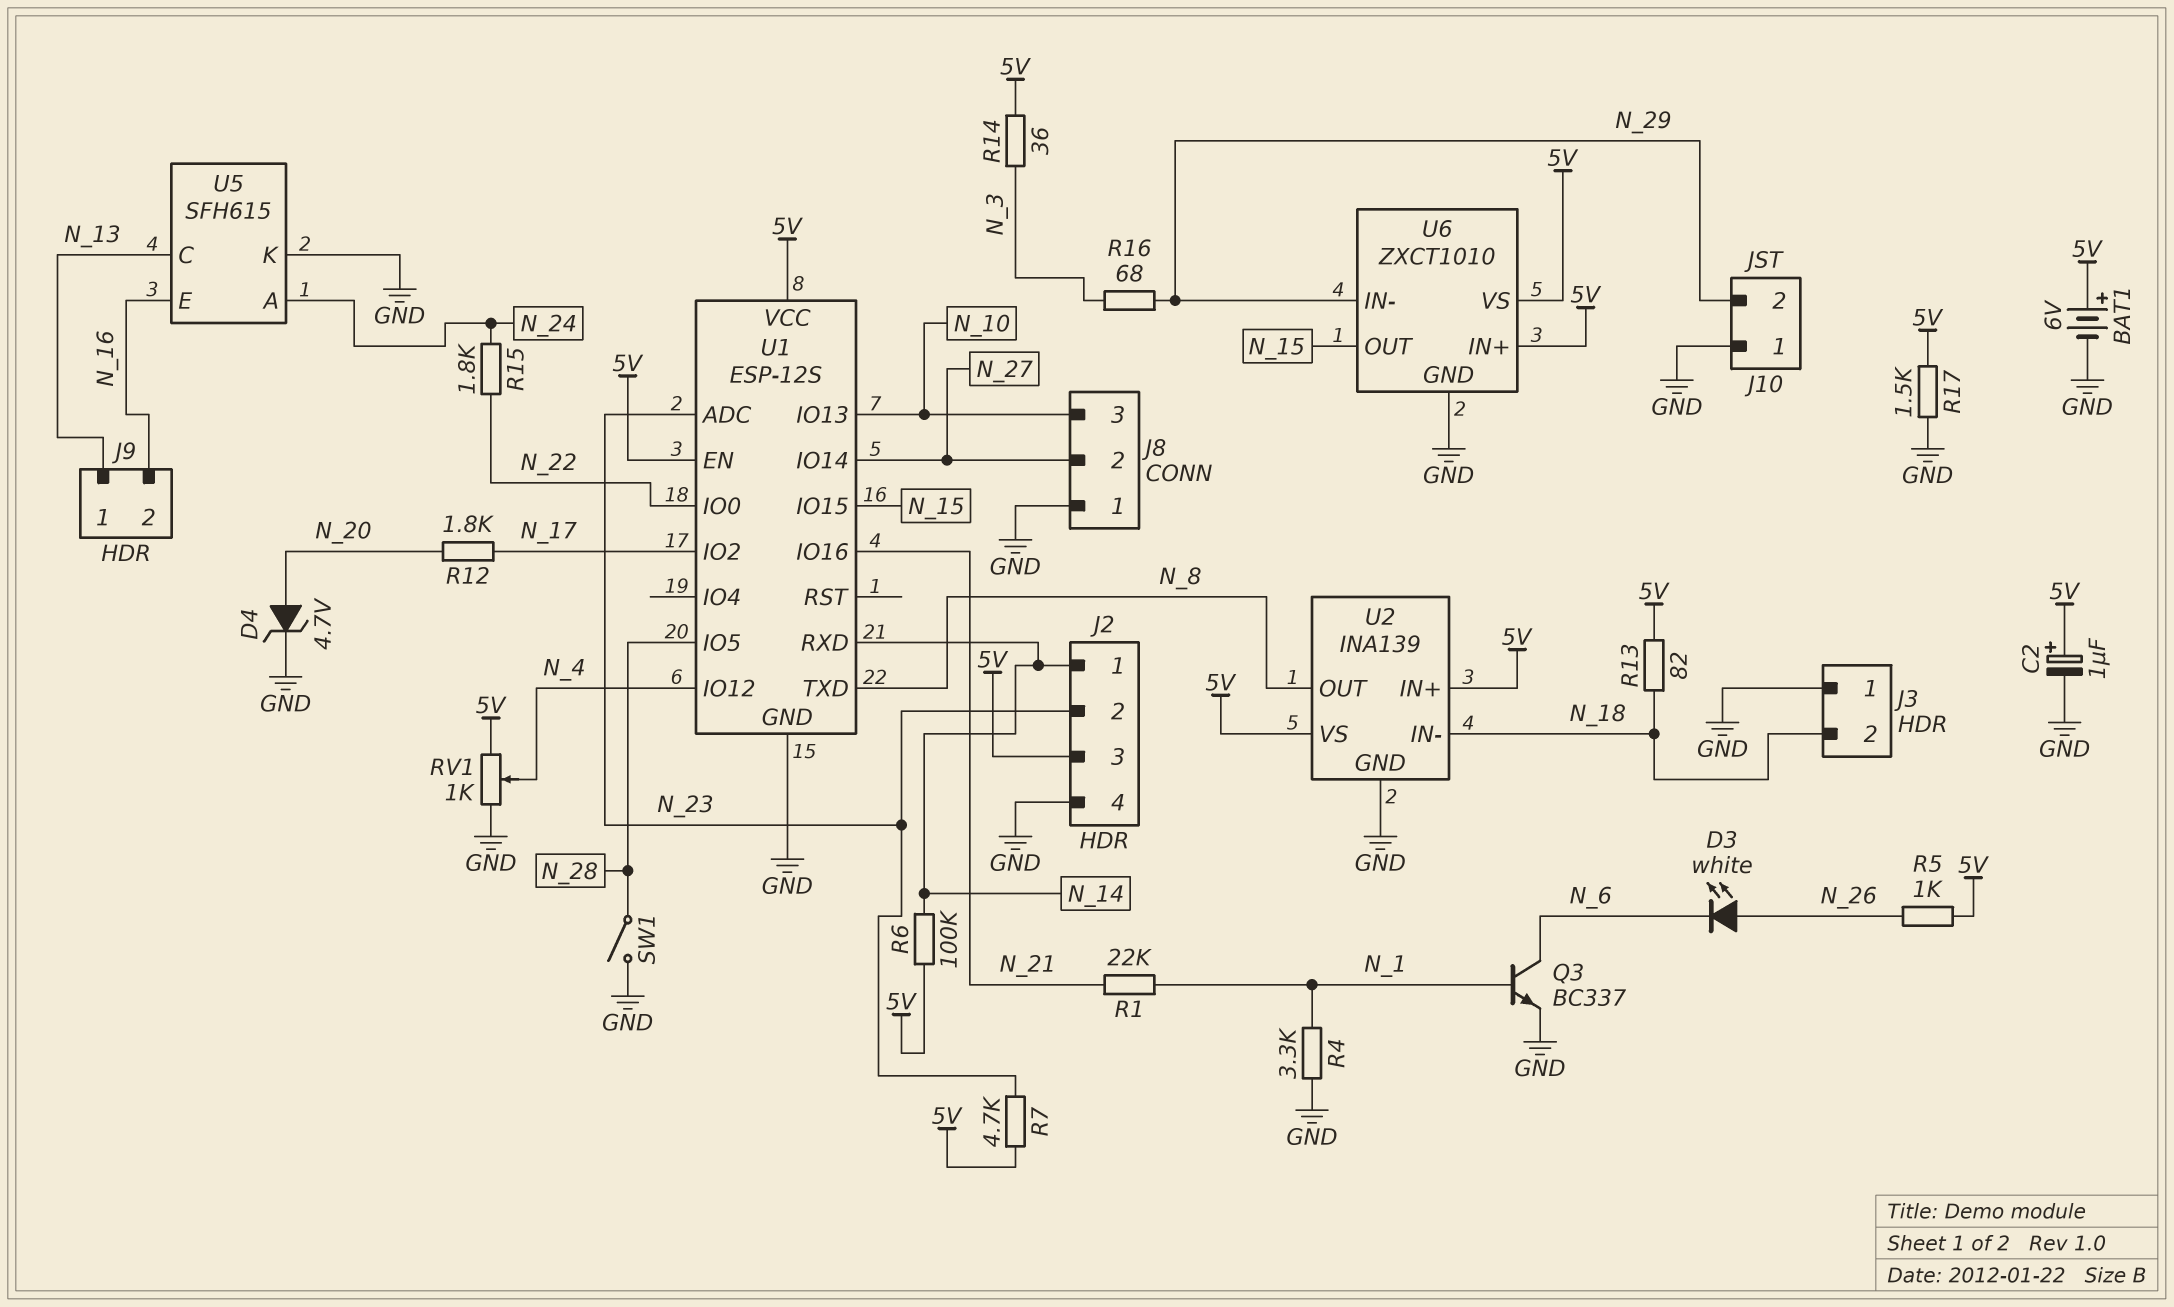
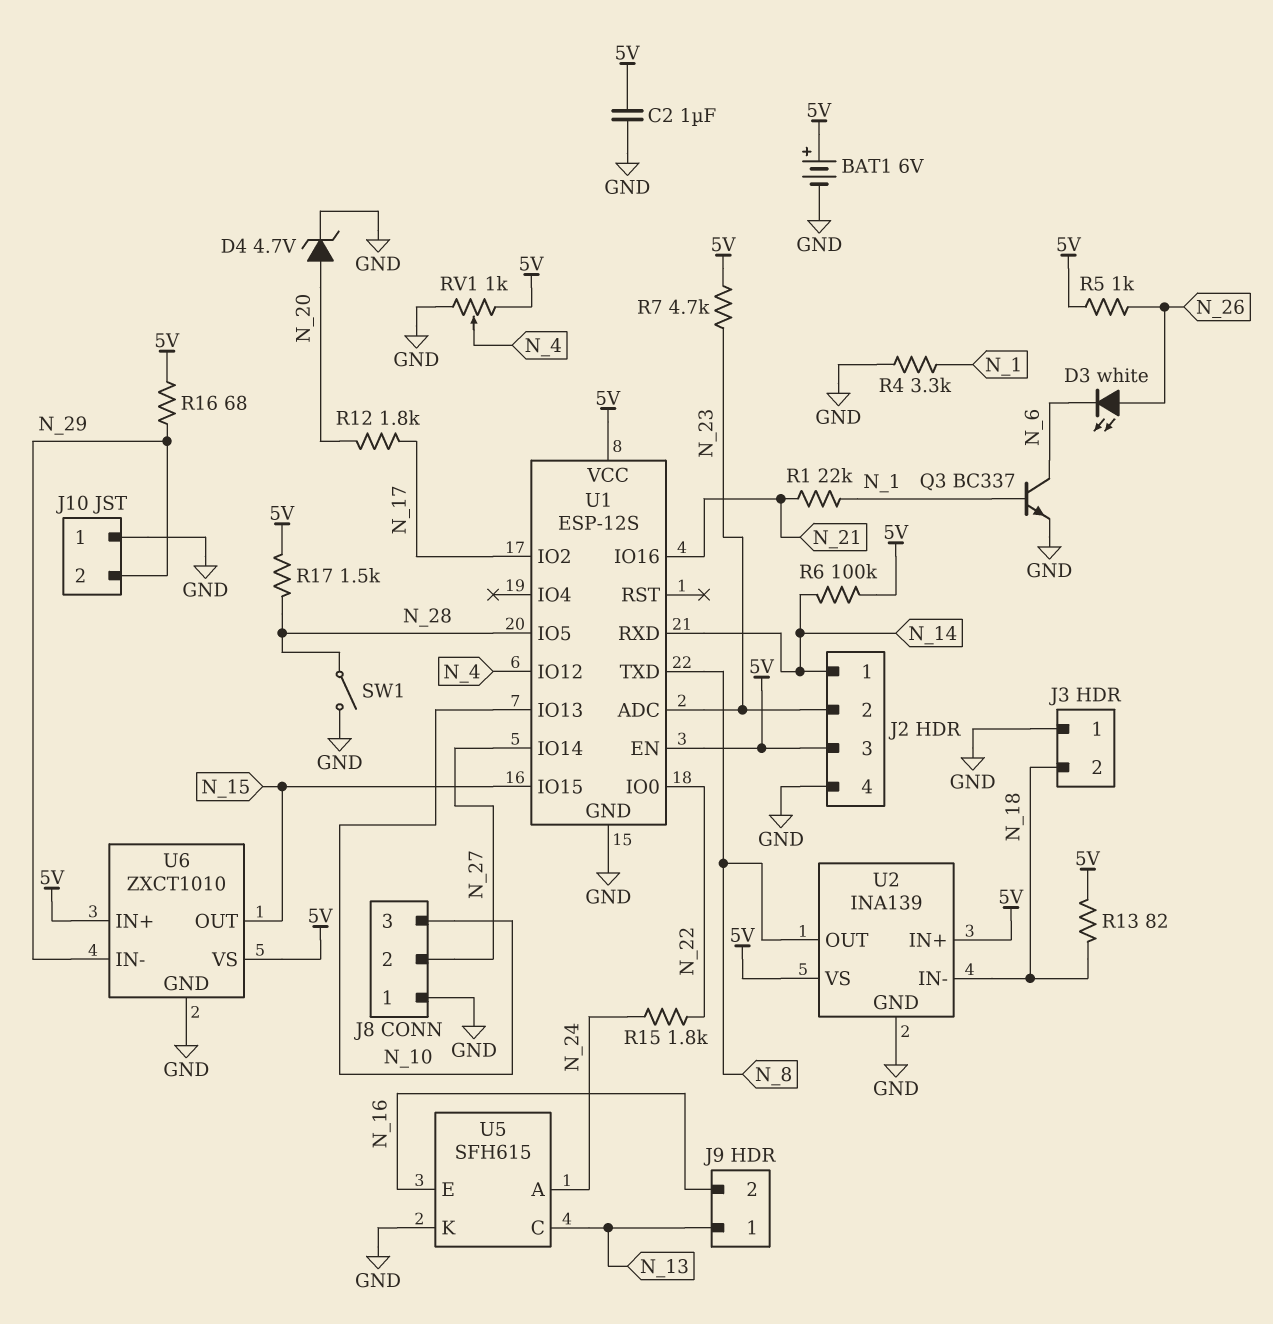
C2: 1uF (plus 5V, minus GND) -> 1uF (5V, GND)
R14: 36 (5V, N_3) -> none
R16: 68 (N_3, N_29) -> 68 (5V, N_29)
R17: 1.5k (5V, GND) -> 1.5k (5V, N_28)

